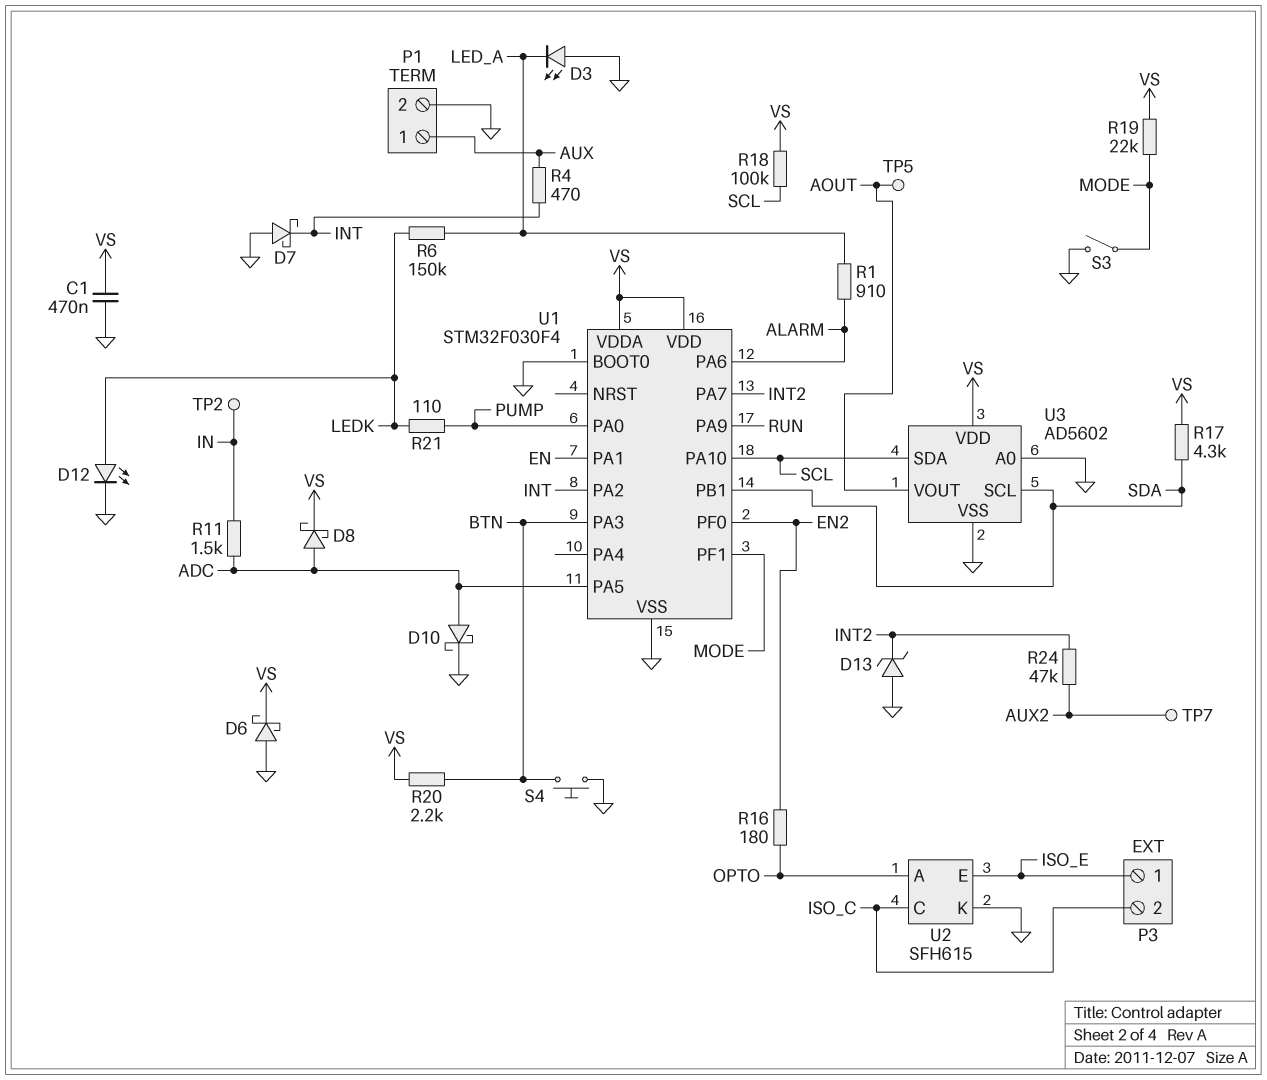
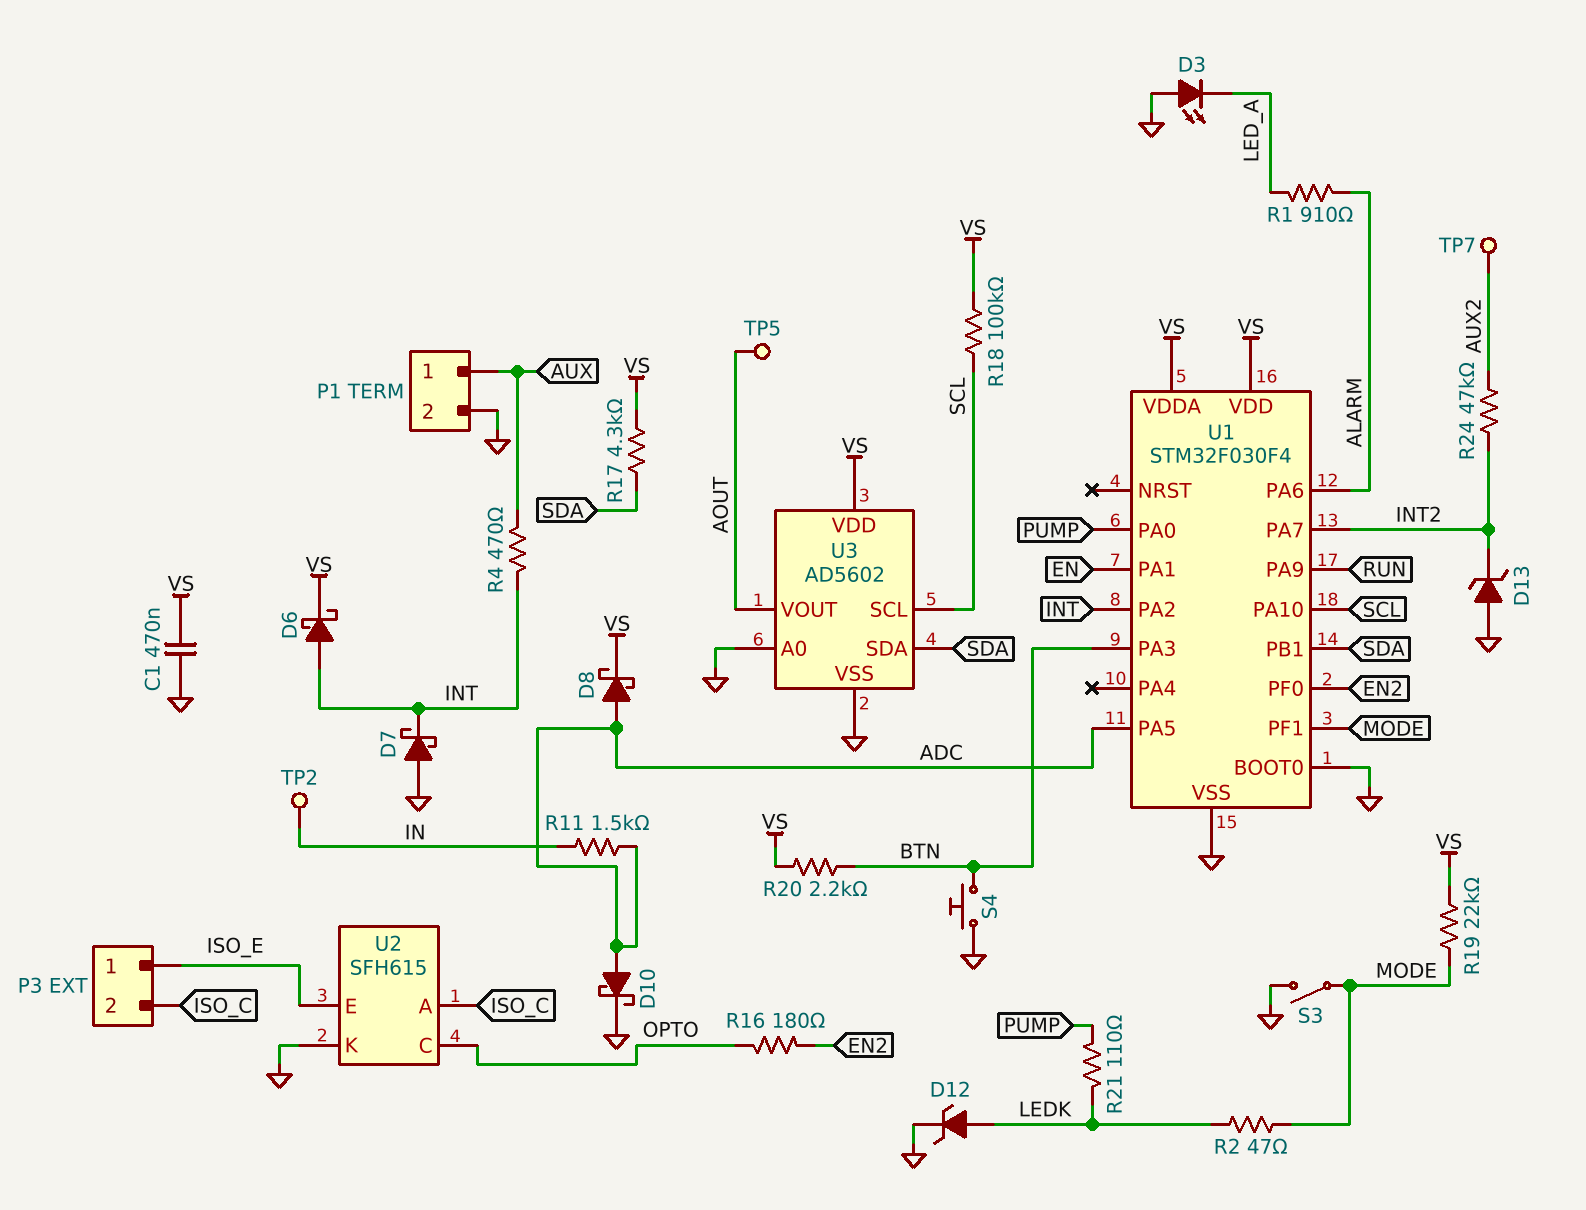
D6: schottky (A GND, K VS) -> schottky (A INT, K VS)
D12: LED (A LEDK, K GND) -> zener (A LEDK, K GND)
R2: none -> 47 (LEDK, MODE)
R6: 150k (LEDK, LED_A) -> none
U2 pin A: OPTO -> ISO_C
U2 pin C: ISO_C -> OPTO
U3 pin SCL: SDA -> SCL
U3 pin SDA: SCL -> SDA

